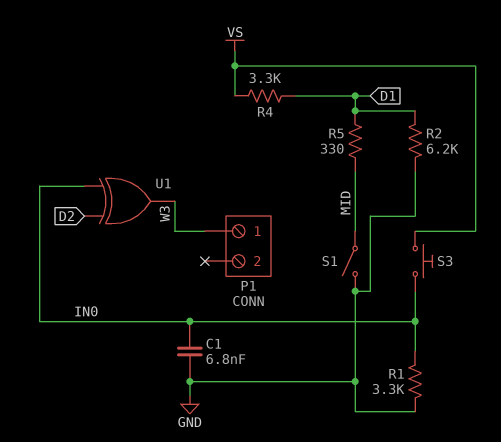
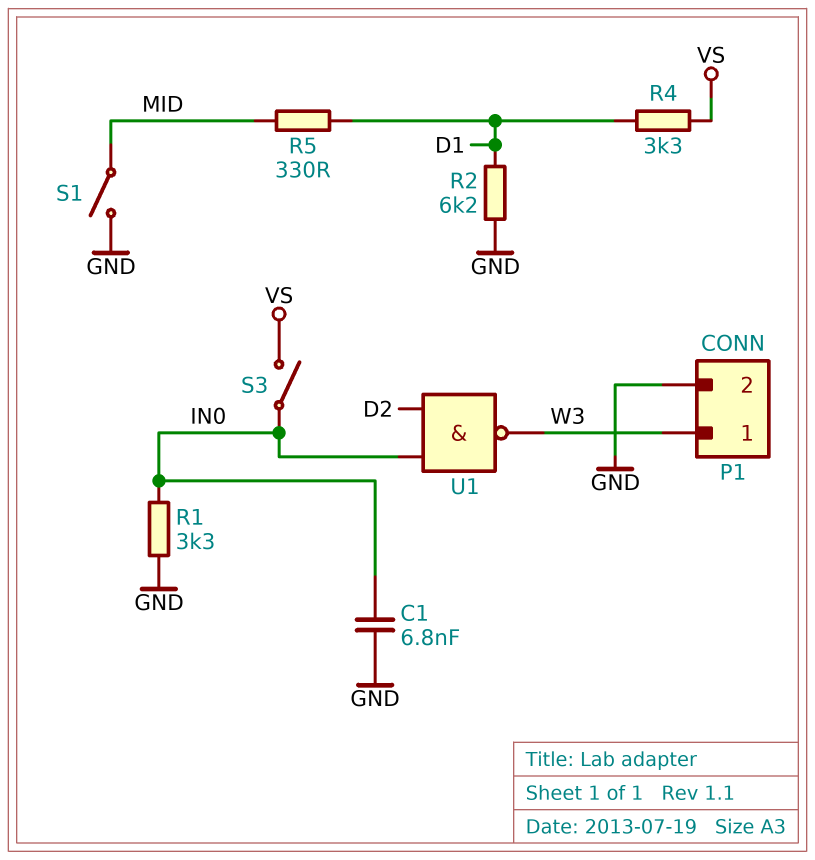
P1 pin 2: none -> GND
S3: button (IN0, VS) -> switch (IN0, VS)
U1: XOR (in D2, in IN0, out W3) -> NAND (in D2, in IN0, out W3)

